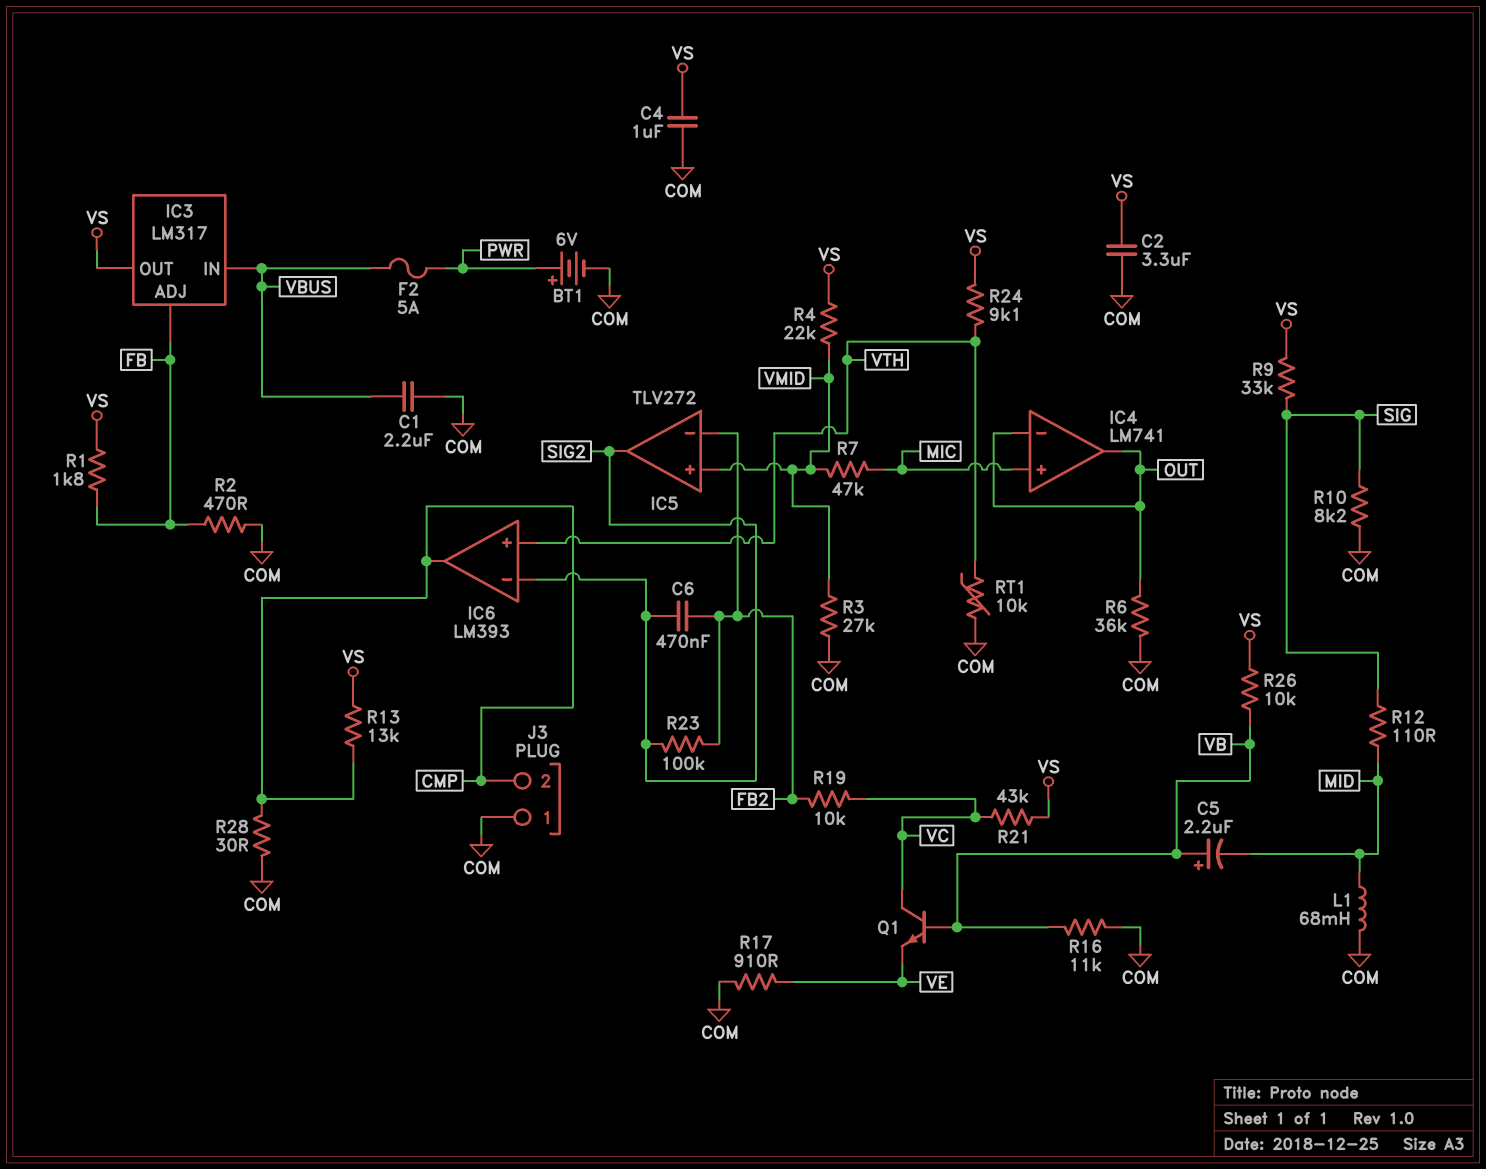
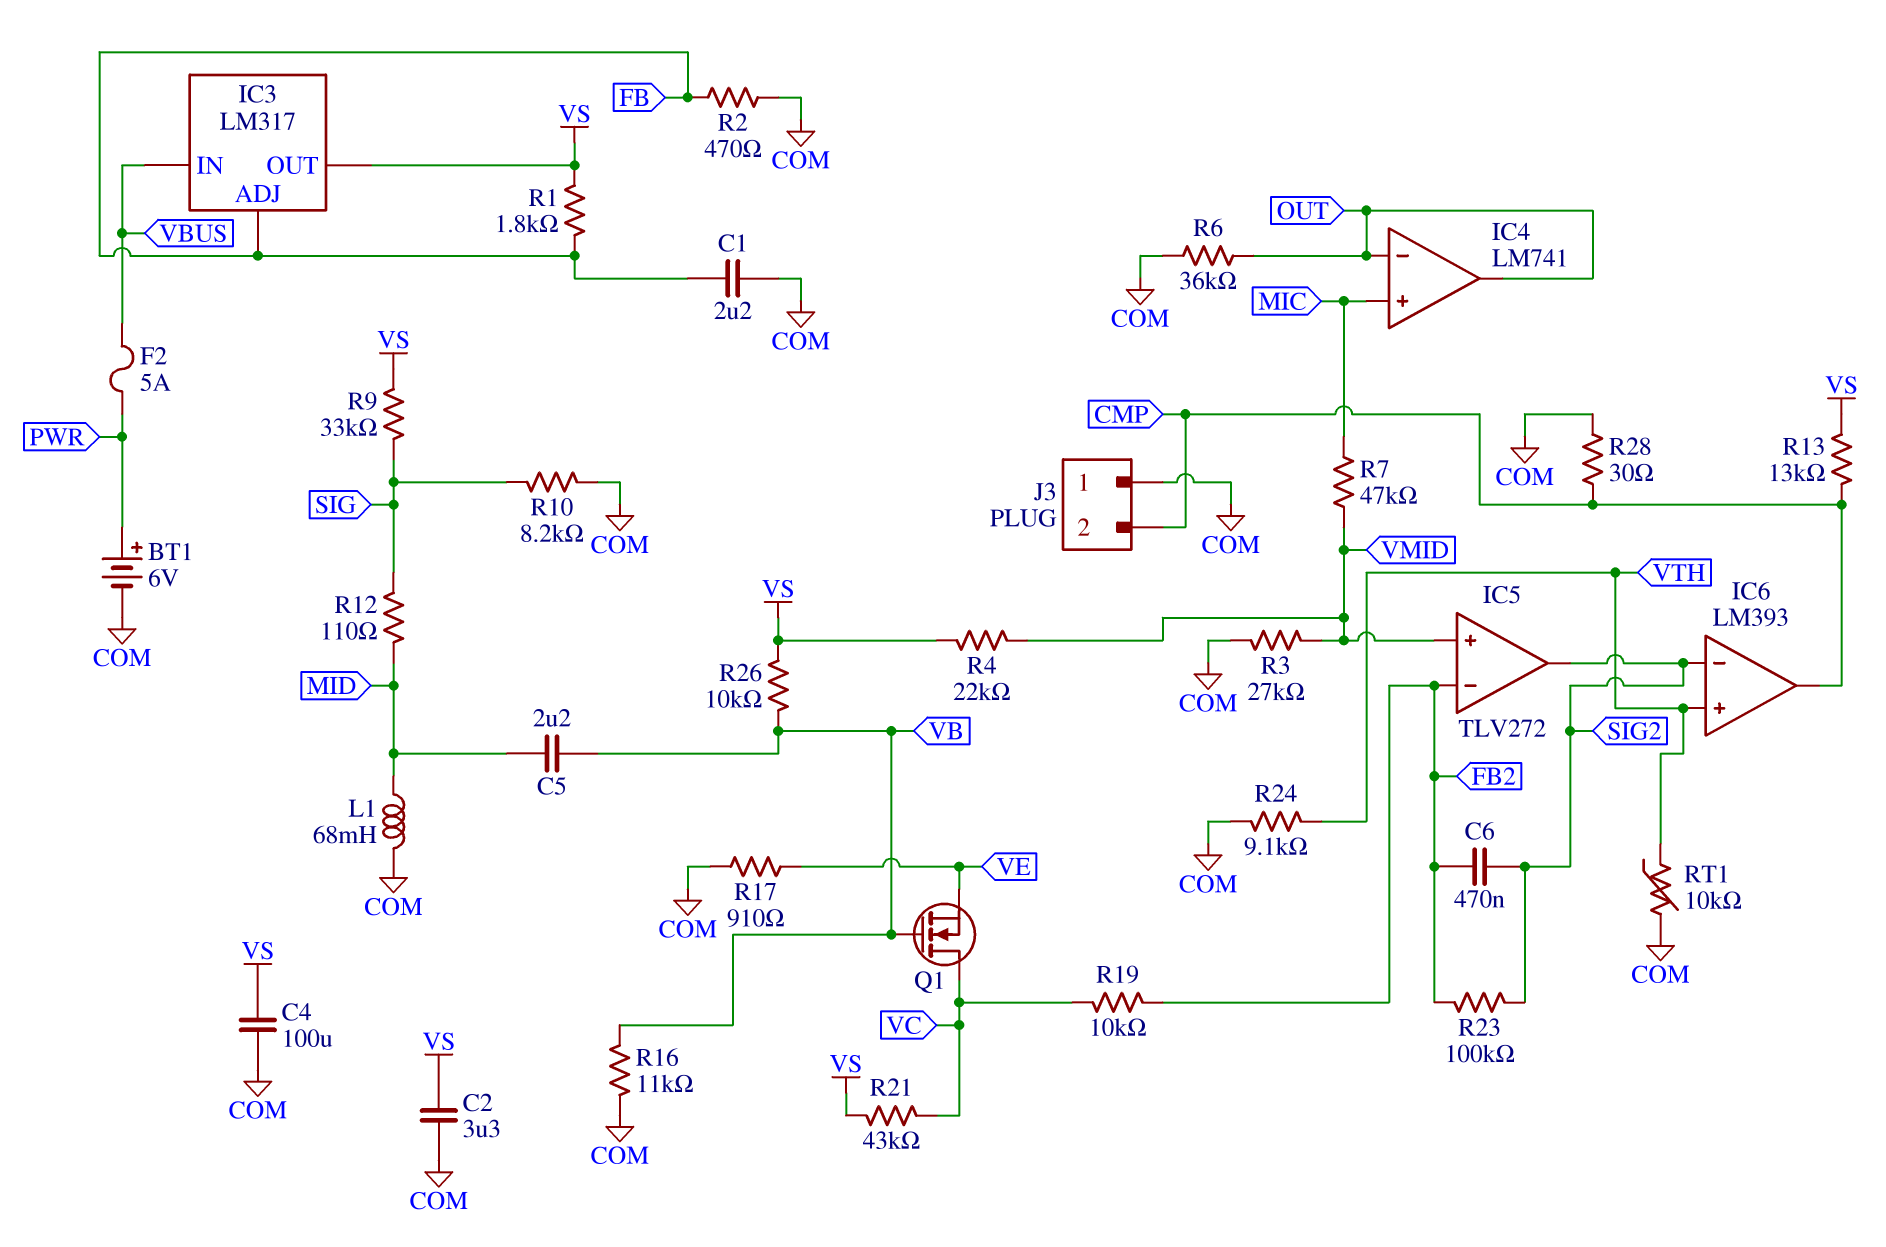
C1: 2.2uF (COM, VBUS) -> 2.2uF (COM, FB)
C4: 1uF (COM, VS) -> 100uF (COM, VS)
C5: 2.2uF (plus VB, minus MID) -> 2.2uF (MID, VB)
Q1: NPN (B VB, C VC, E VE) -> NMOS (G VB, D VC, S VE)
R24: 9.1k (VS, VTH) -> 9.1k (COM, VTH)

